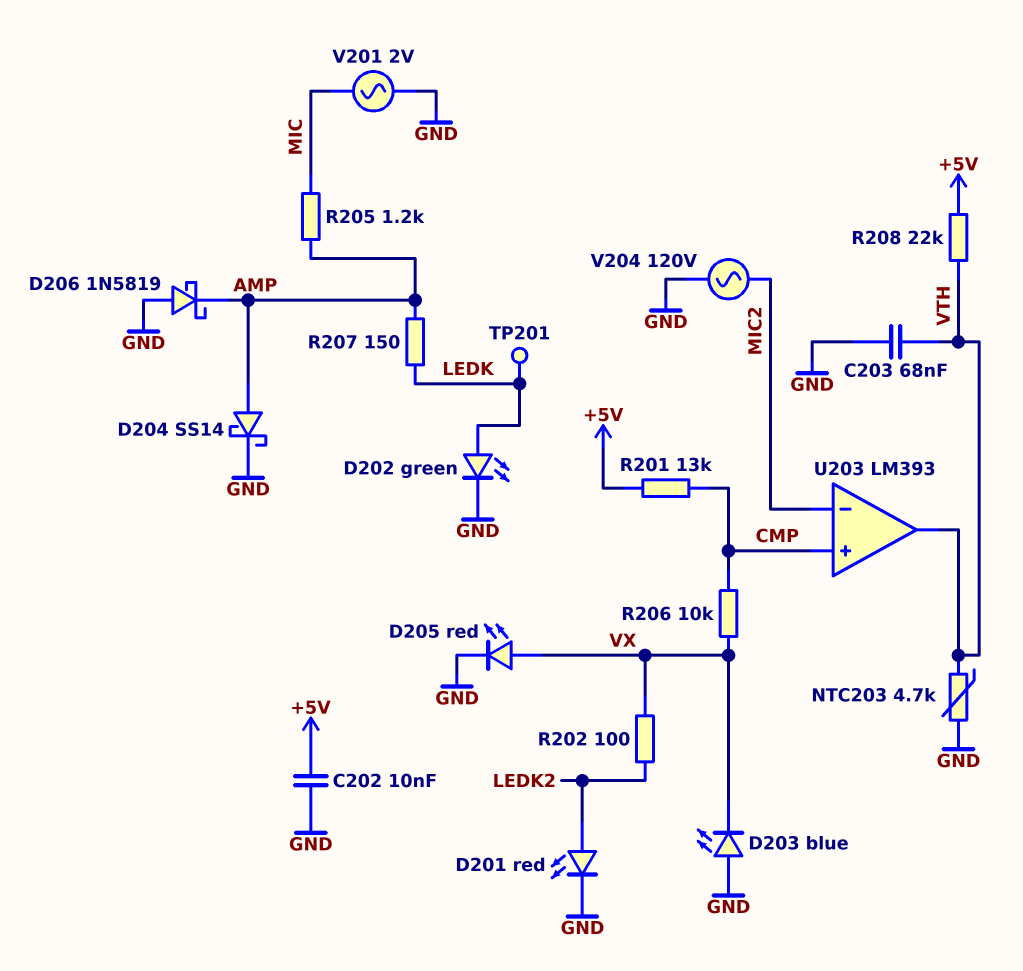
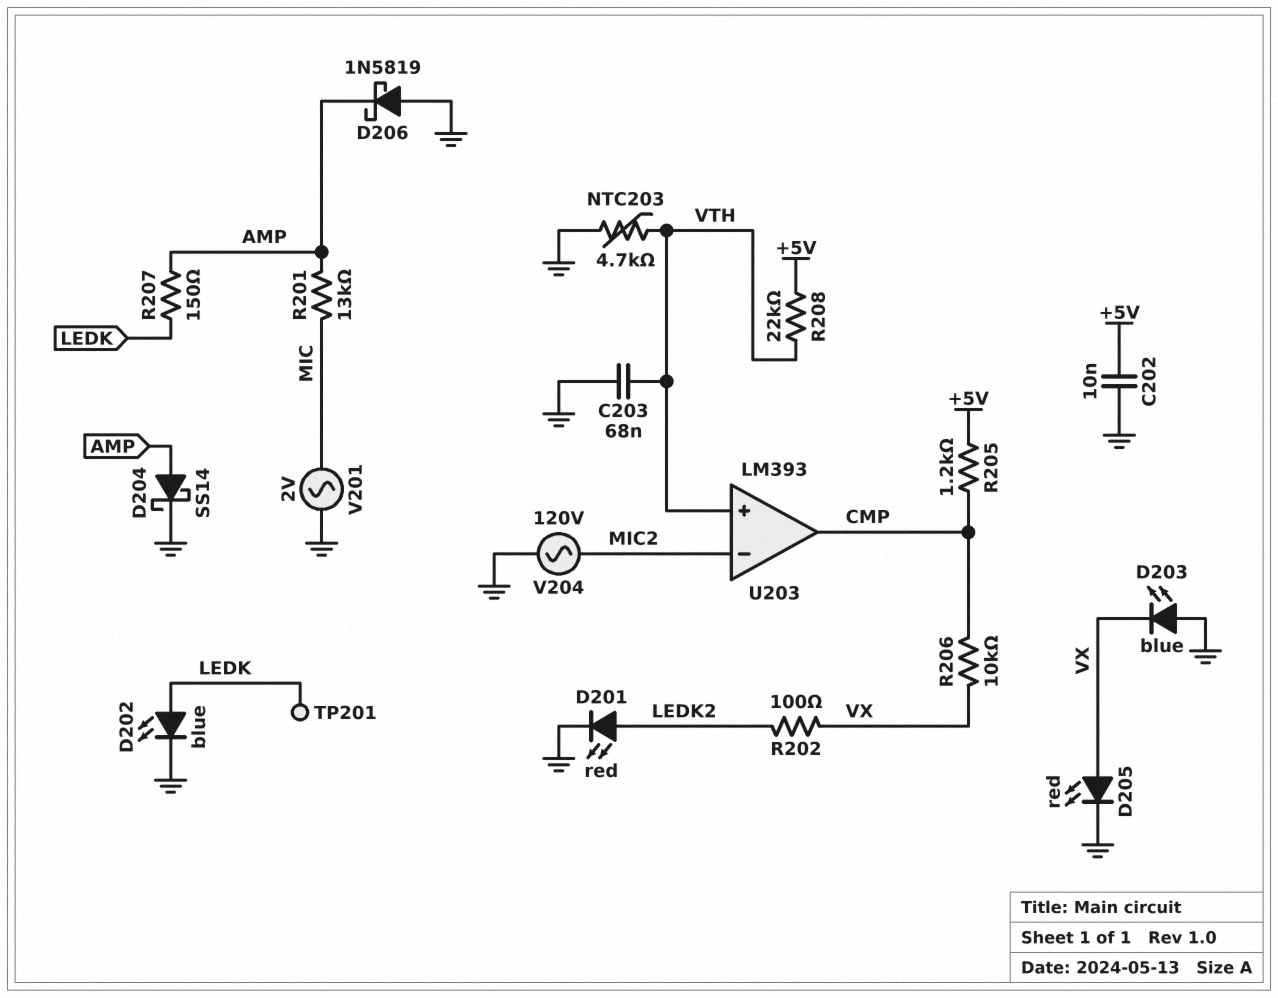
D202: LED green (A LEDK, K GND) -> LED blue (A LEDK, K GND)
R201: 13k (+5V, CMP) -> 13k (AMP, MIC)
R205: 1.2k (AMP, MIC) -> 1.2k (+5V, CMP)
U203 pin in+: CMP -> VTH
U203 pin out: VTH -> CMP

